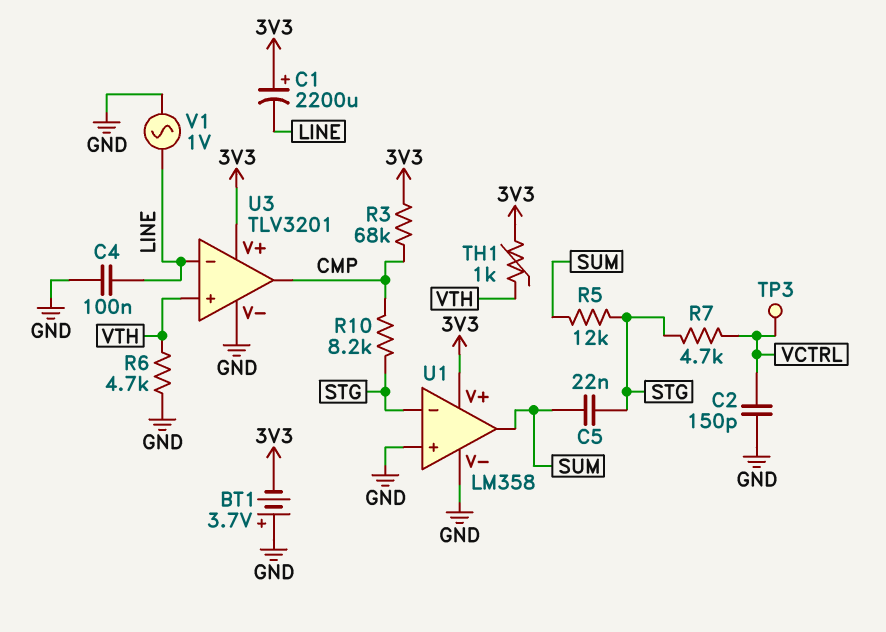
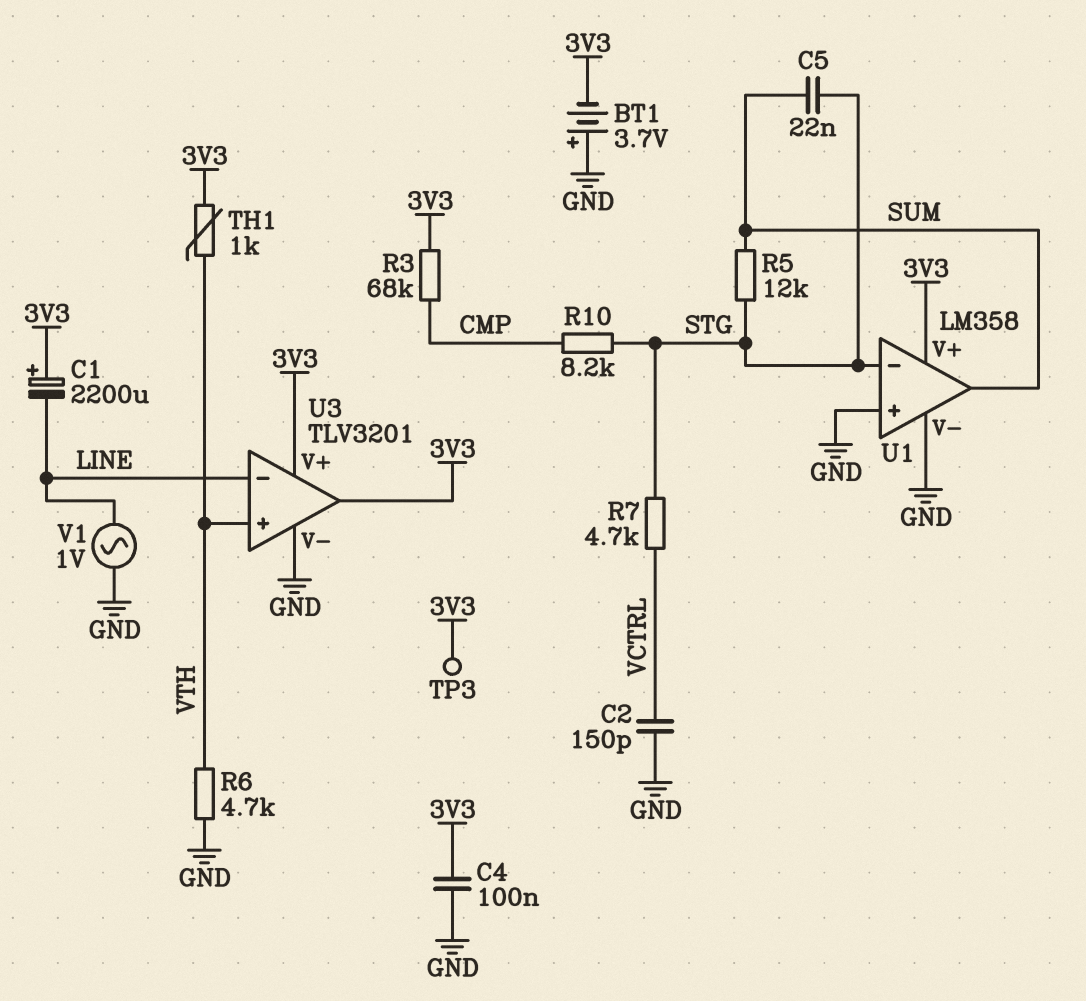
C4: 100nF (GND, LINE) -> 100nF (3V3, GND)
TP3: test point (VCTRL) -> test point (3V3)
U3 pin out: CMP -> 3V3

